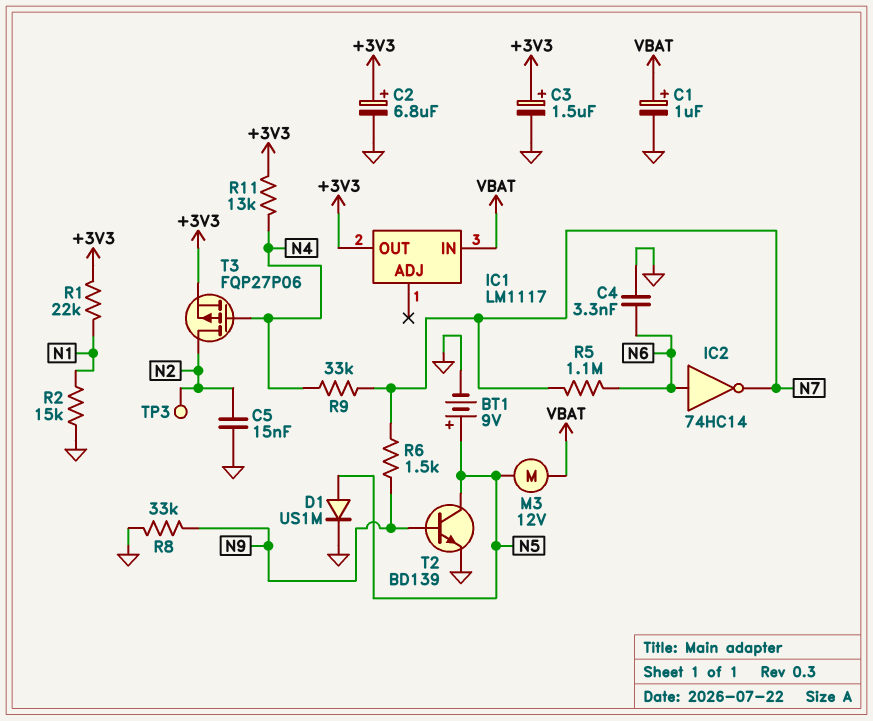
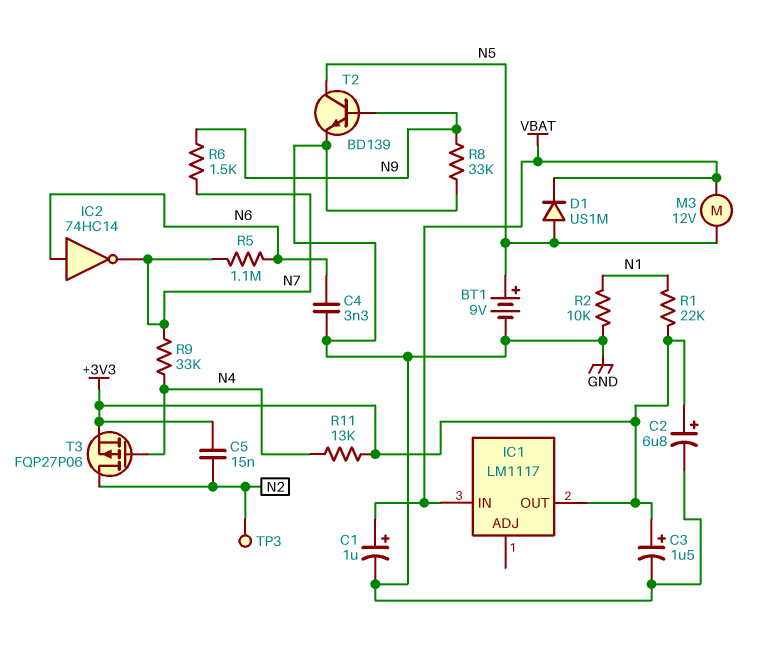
C5: 15nF (GND, N2) -> 15nF (+3V3, N2)
D1: diode US1M (A N5, K GND) -> diode US1M (A N5, K VBAT)
R2: 15k (GND, N1) -> 10k (GND, N1)

